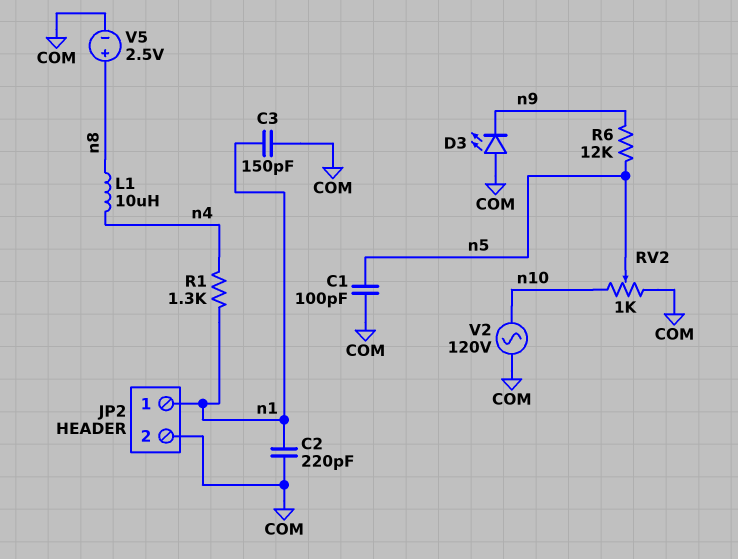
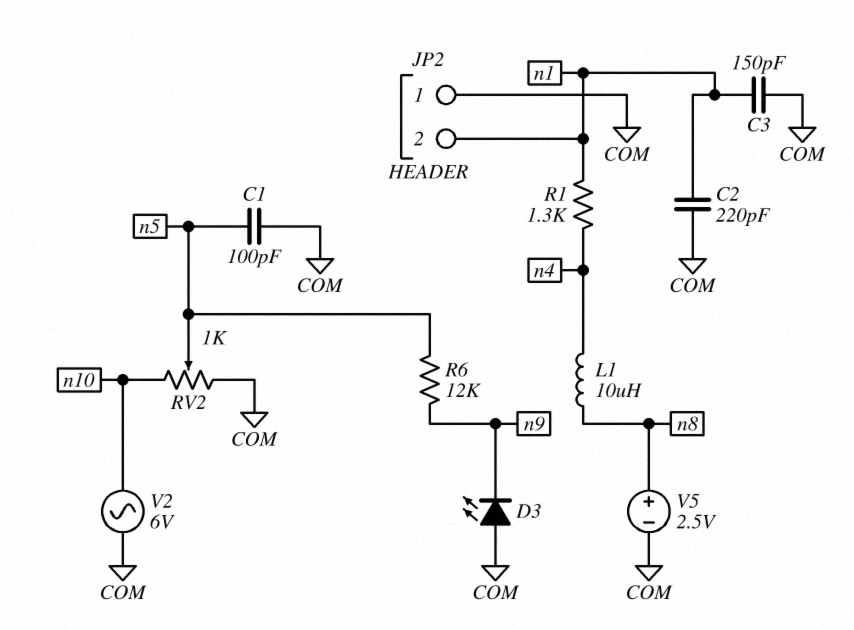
JP2 pin 1: n1 -> COM
JP2 pin 2: COM -> n1
V2: AC 120V (COM, n10) -> AC 6V (COM, n10)

